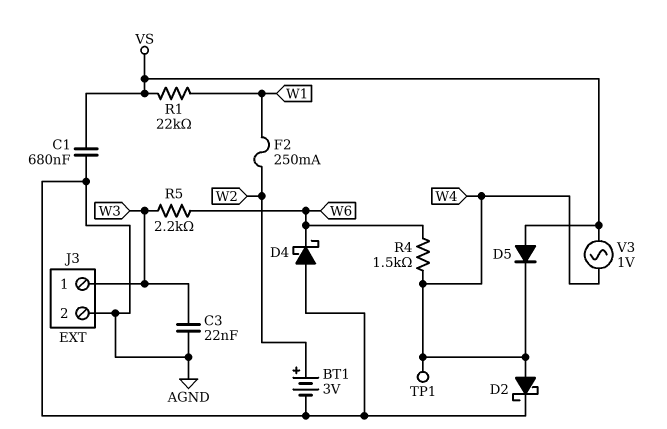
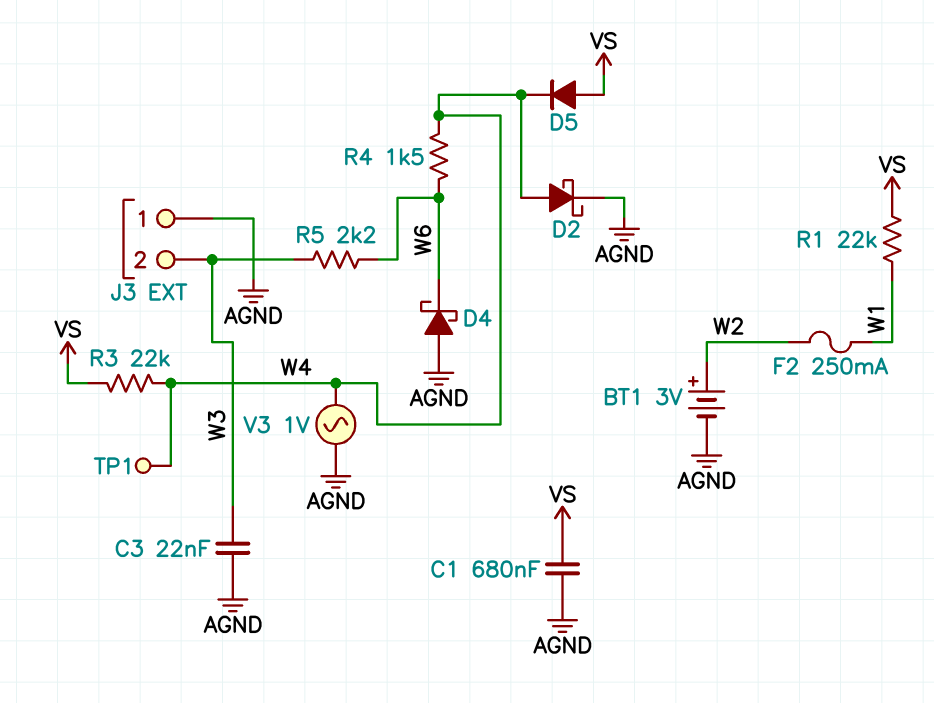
J3 pin 1: W3 -> AGND
J3 pin 2: AGND -> W3
R3: none -> 22k (VS, W4)
V3: AC 1V (VS, W4) -> AC 1V (AGND, W4)

